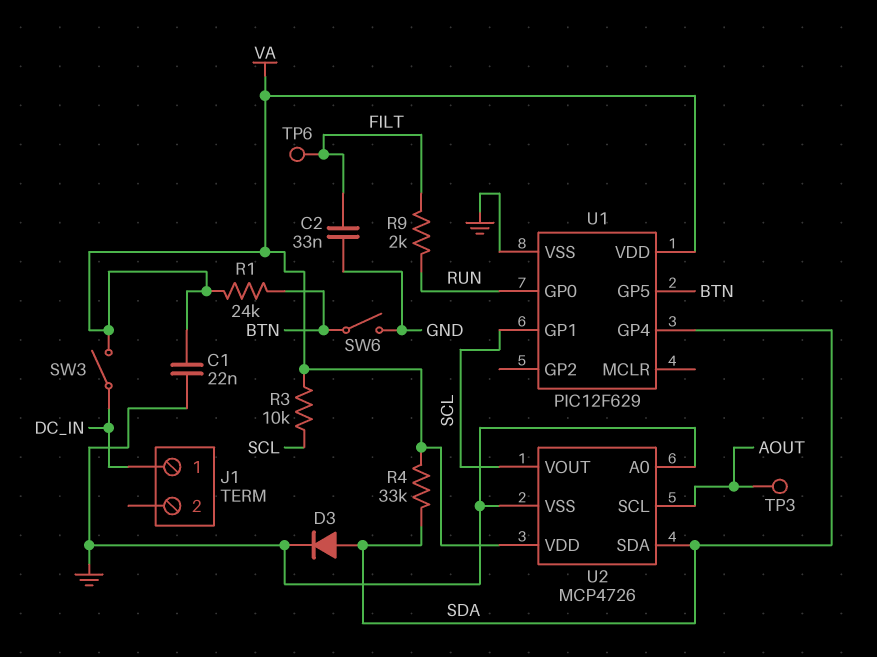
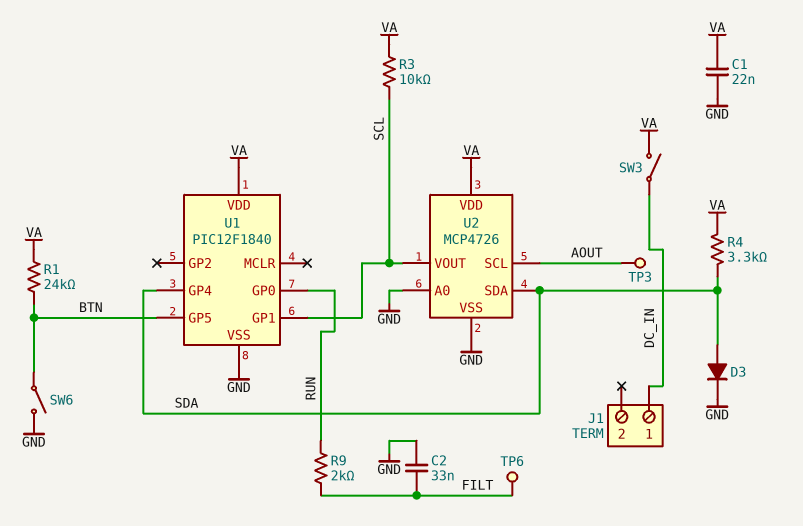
R4: 33k (SDA, VA) -> 3.3k (SDA, VA)
U1: PIC12F629 -> PIC12F1840

